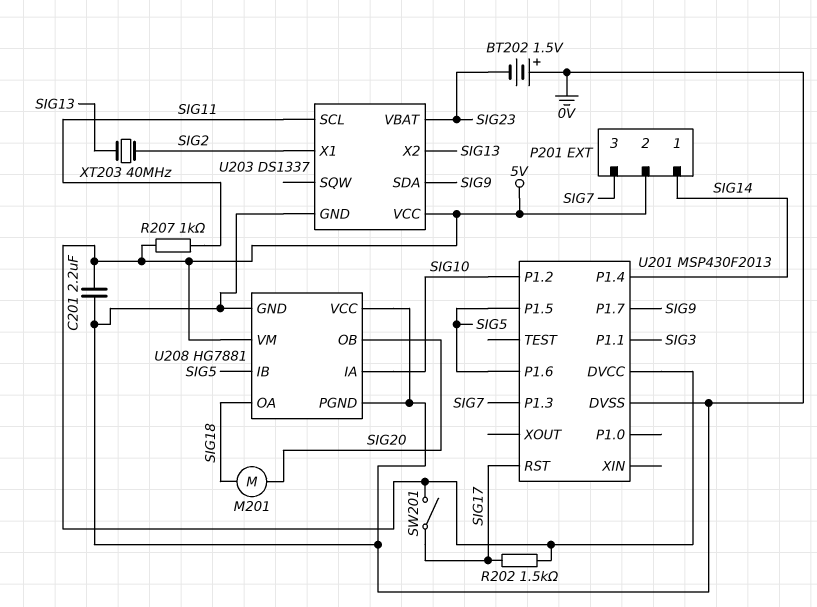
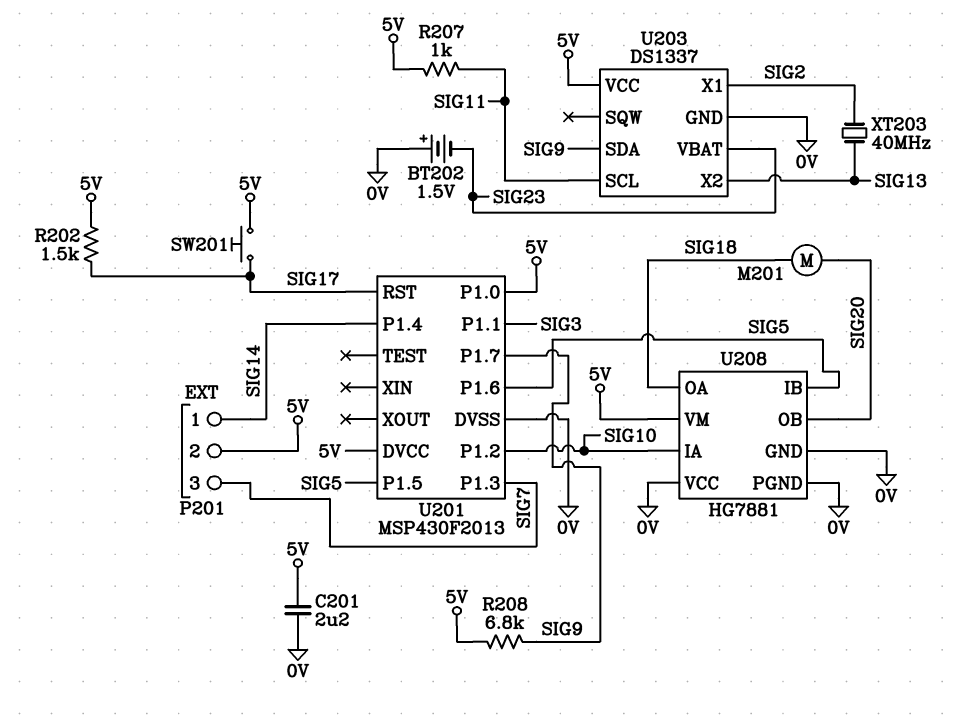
R208: none -> 6.8k (5V, SIG9)
SW201: switch (5V, SIG17) -> button (5V, SIG17)
U201 pin P1.0: none -> 5V

